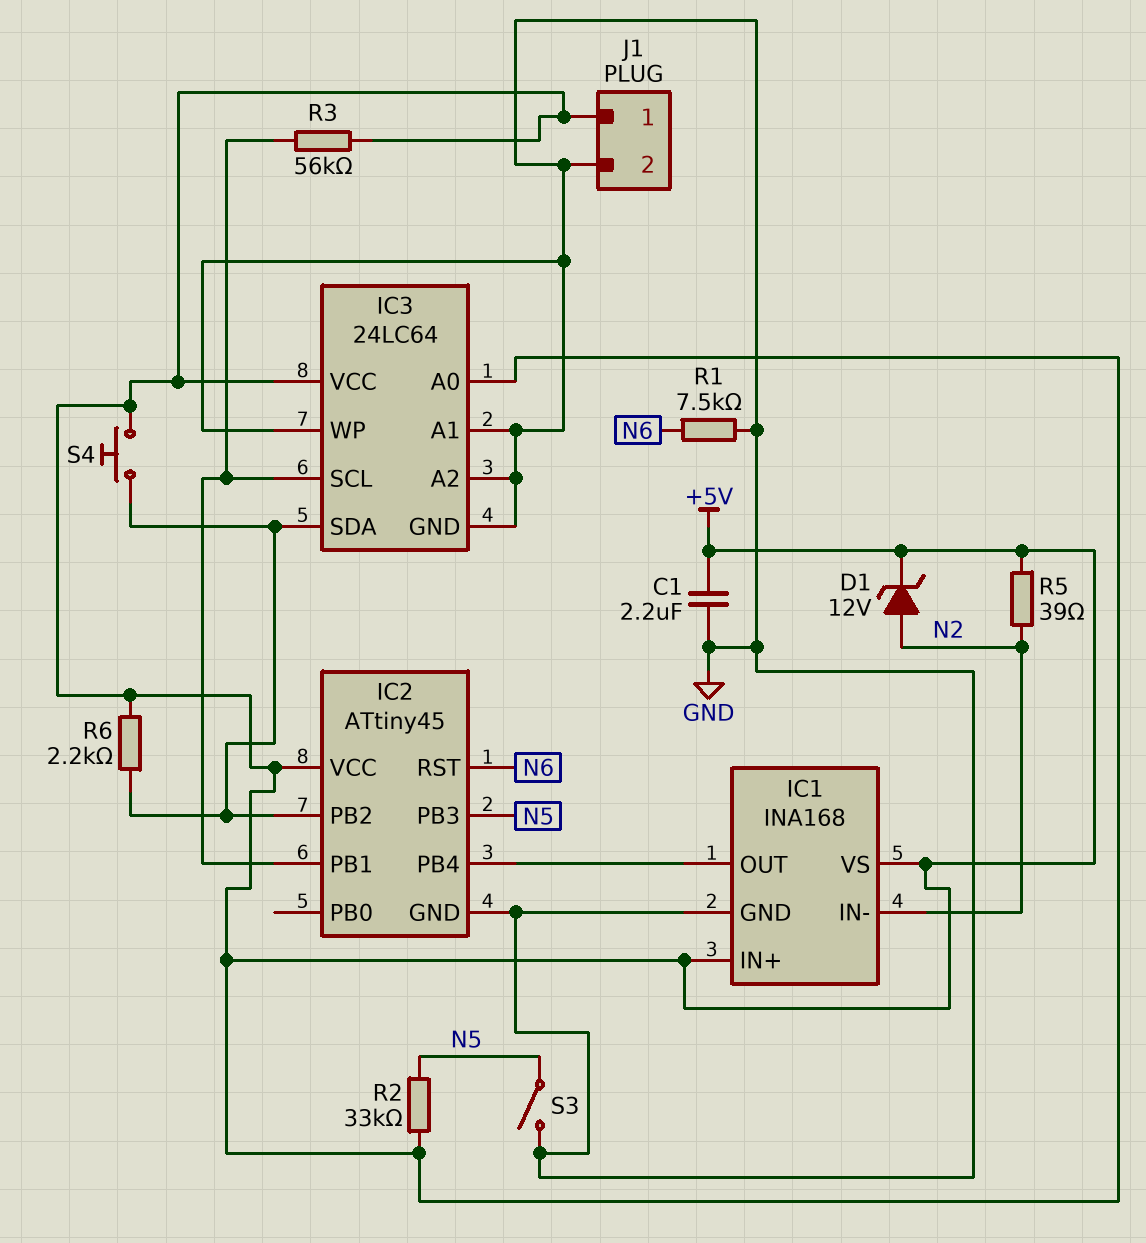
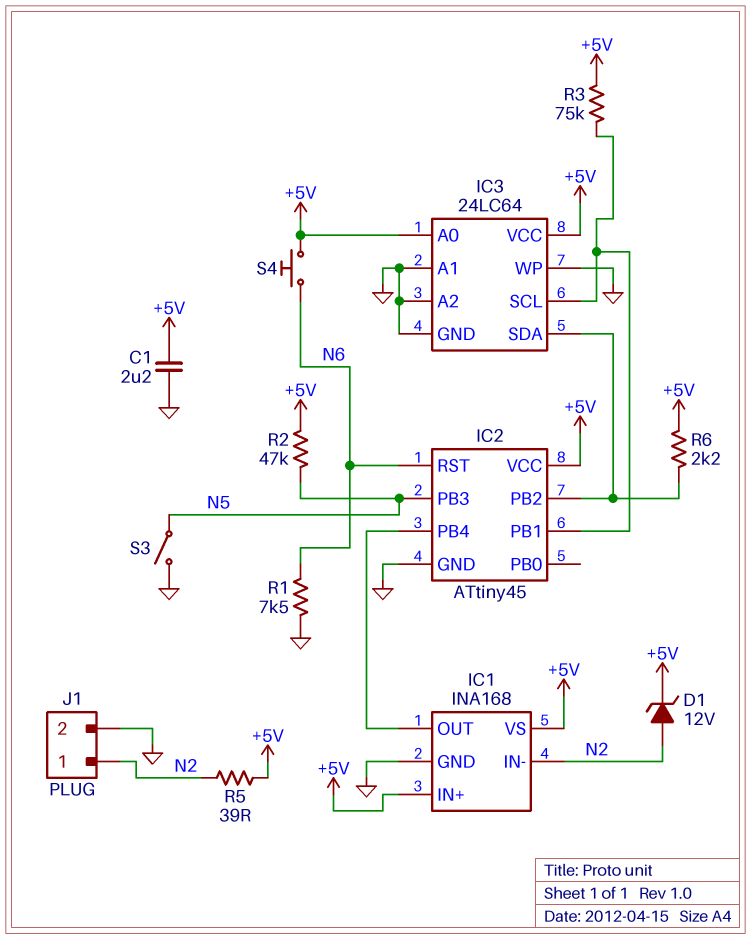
J1 pin 1: +5V -> N2
R2: 33k (+5V, N5) -> 47k (+5V, N5)
R3: 56k (+5V, IC2/PB1) -> 75k (+5V, IC2/PB1)
S4: button (+5V, IC2/PB2) -> button (+5V, N6)

